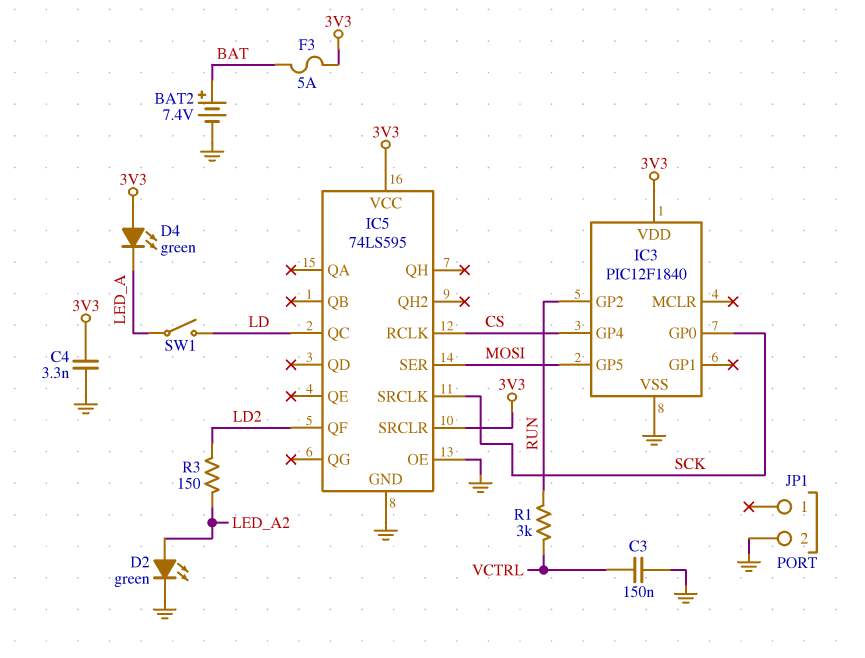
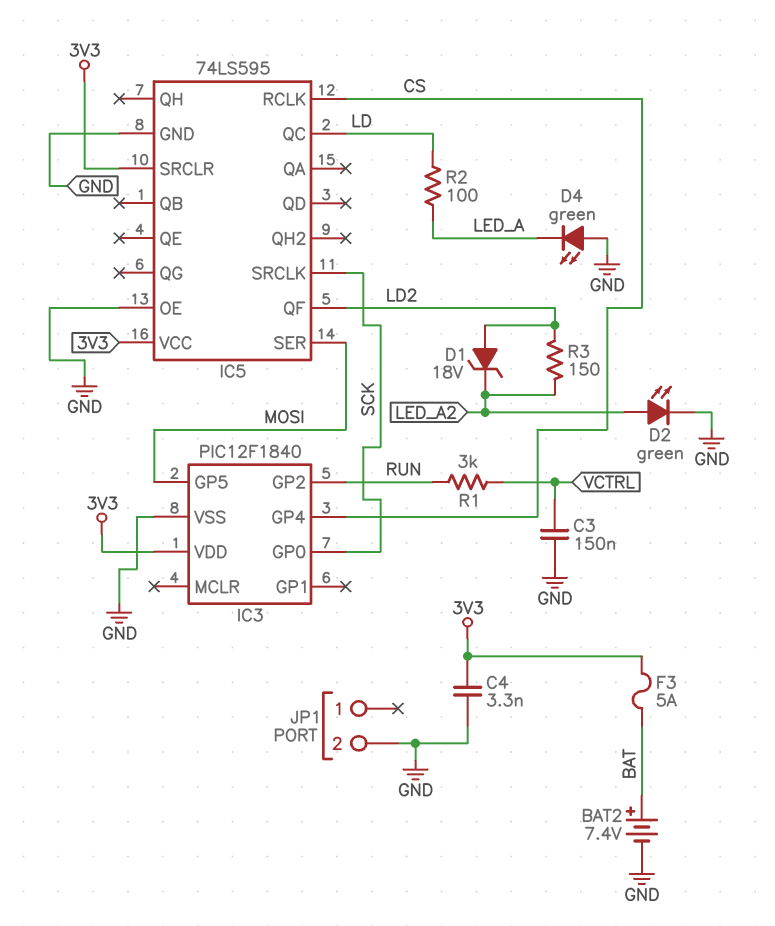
D1: none -> zener 18V (A LD2, K LED_A2)
D4: LED green (A 3V3, K LED_A) -> LED green (A GND, K LED_A)
R2: none -> 100 (LD, LED_A)
SW1: switch (LD, LED_A) -> none

